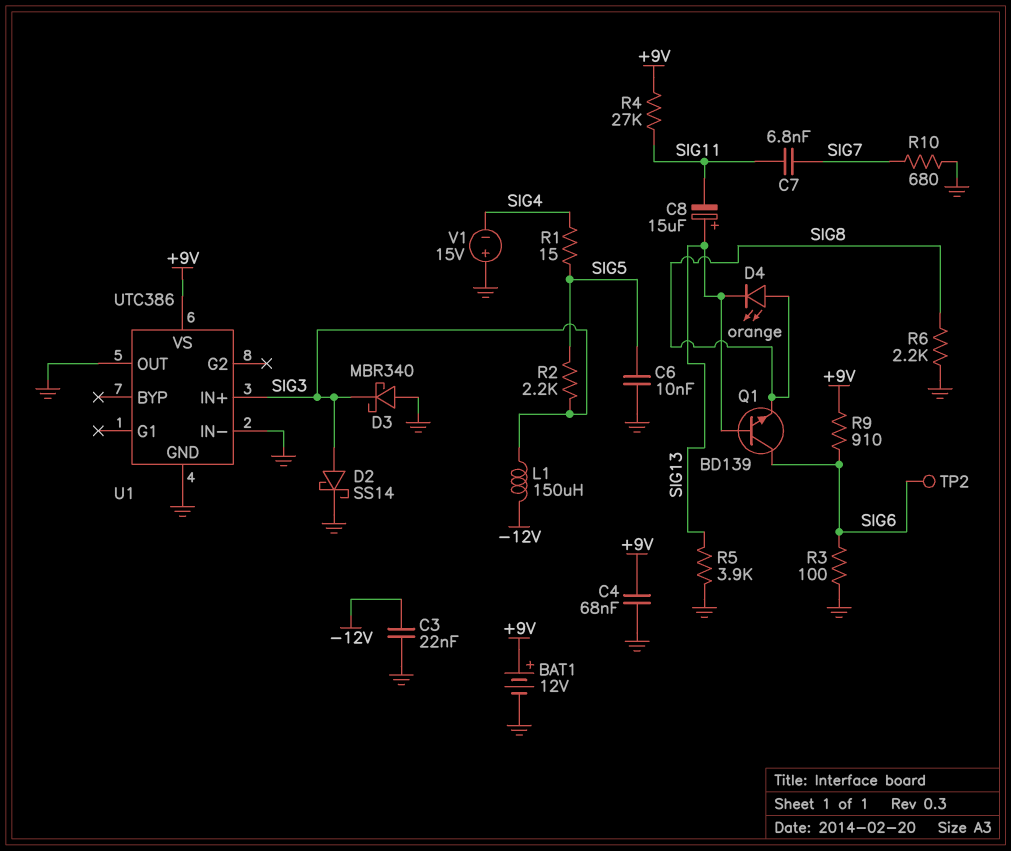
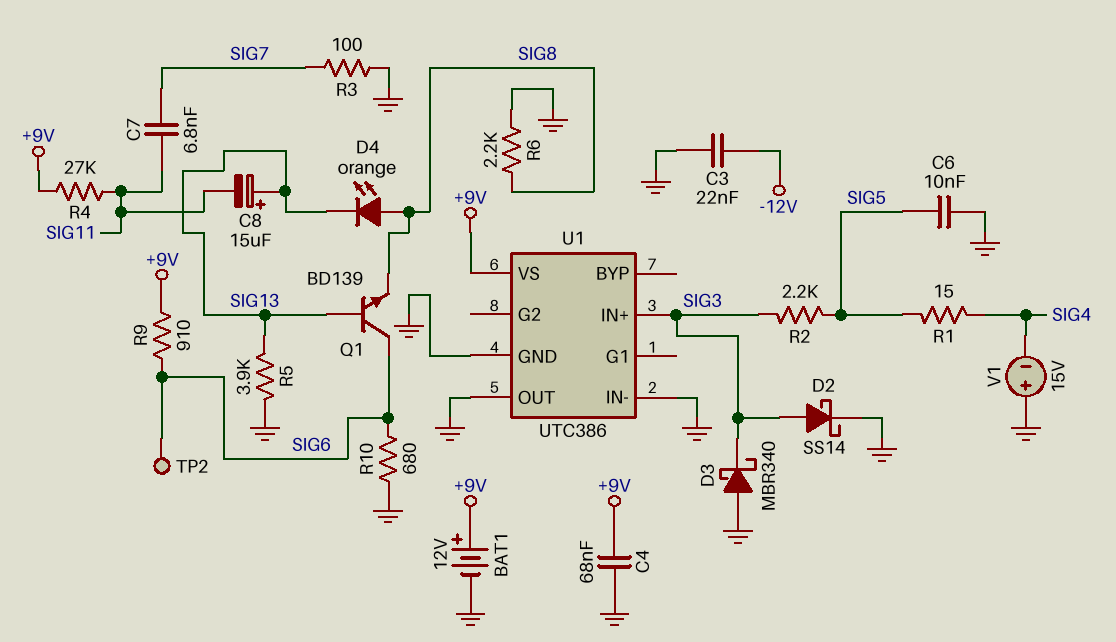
L1: 150uH (-12V, SIG3) -> none
R3: 100 (GND, SIG6) -> 100 (GND, SIG7)
R10: 680 (GND, SIG7) -> 680 (GND, SIG6)

